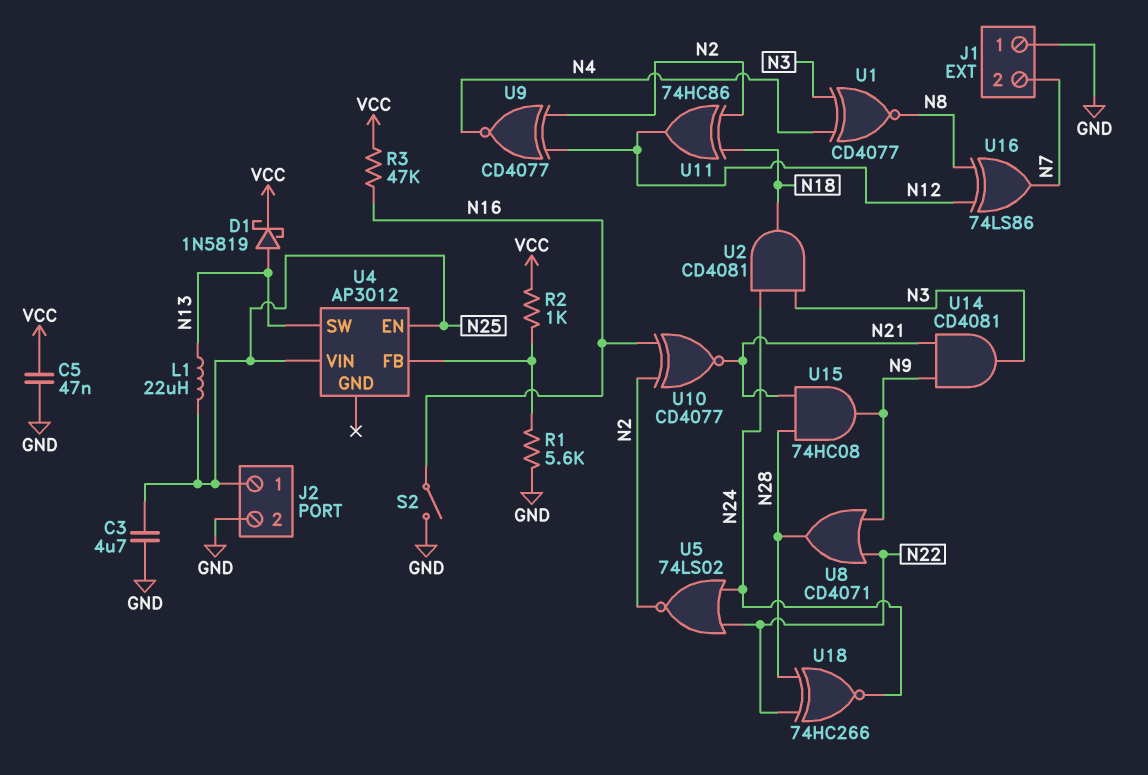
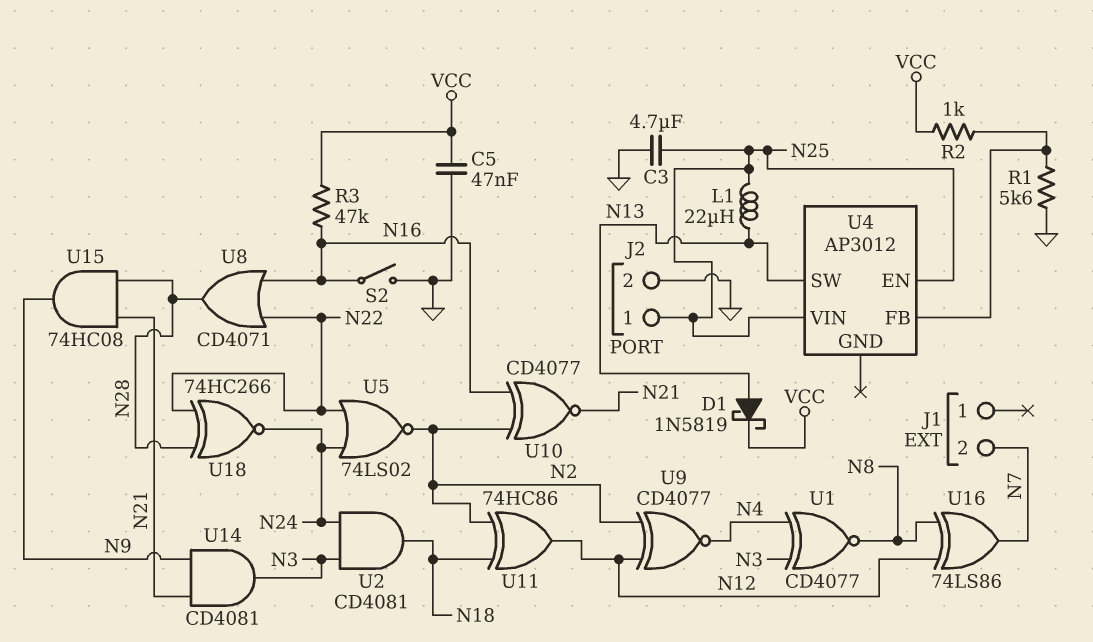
J1 pin 1: GND -> none
U8: OR CD4071 (in N9, in N22, out N28) -> OR CD4071 (in N16, in N22, out N28)

